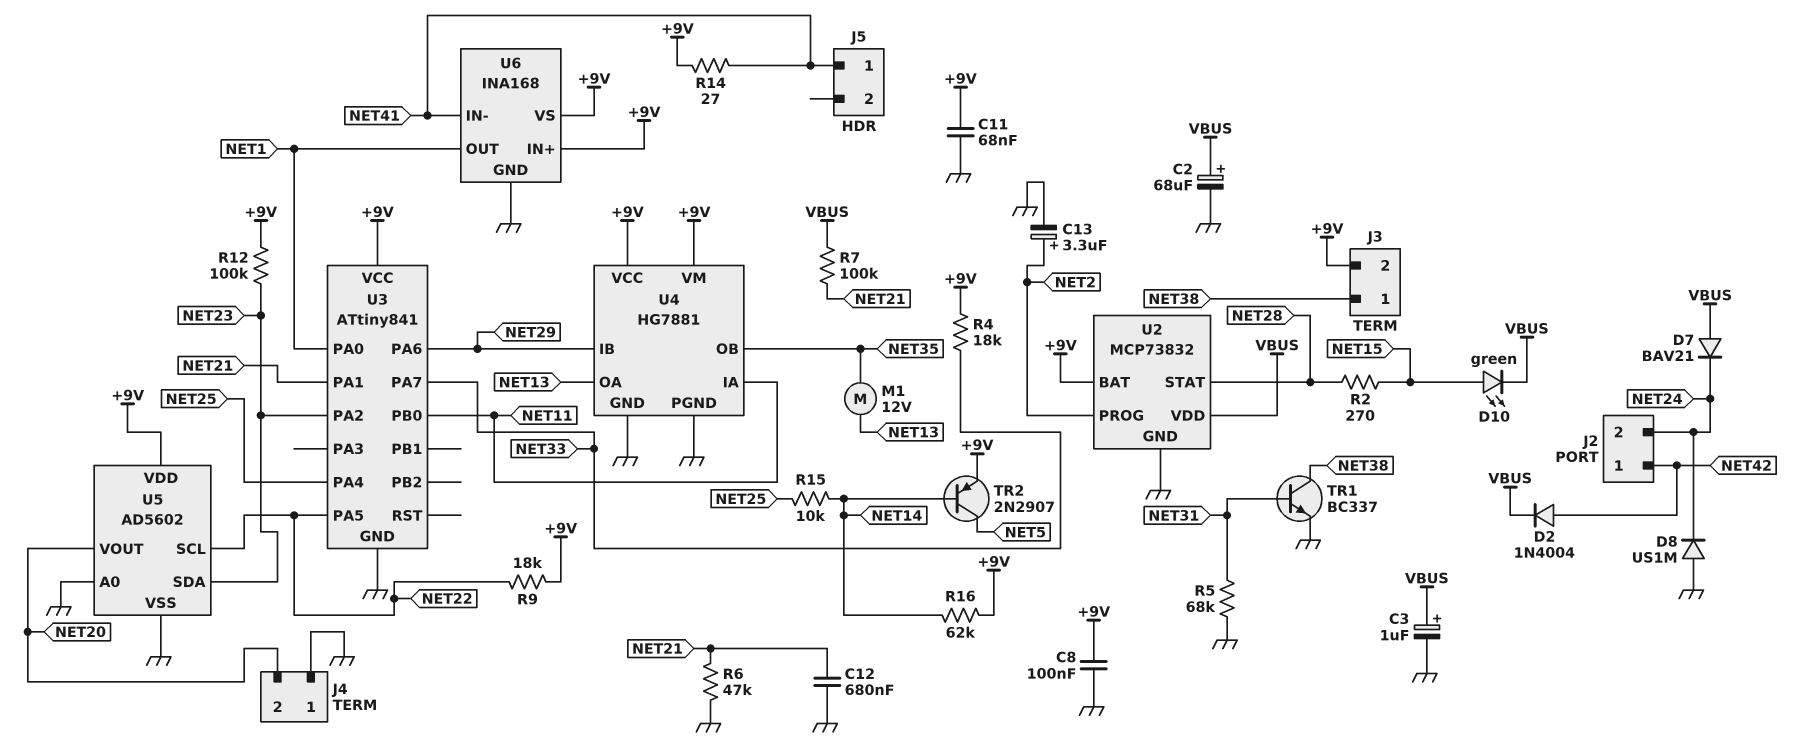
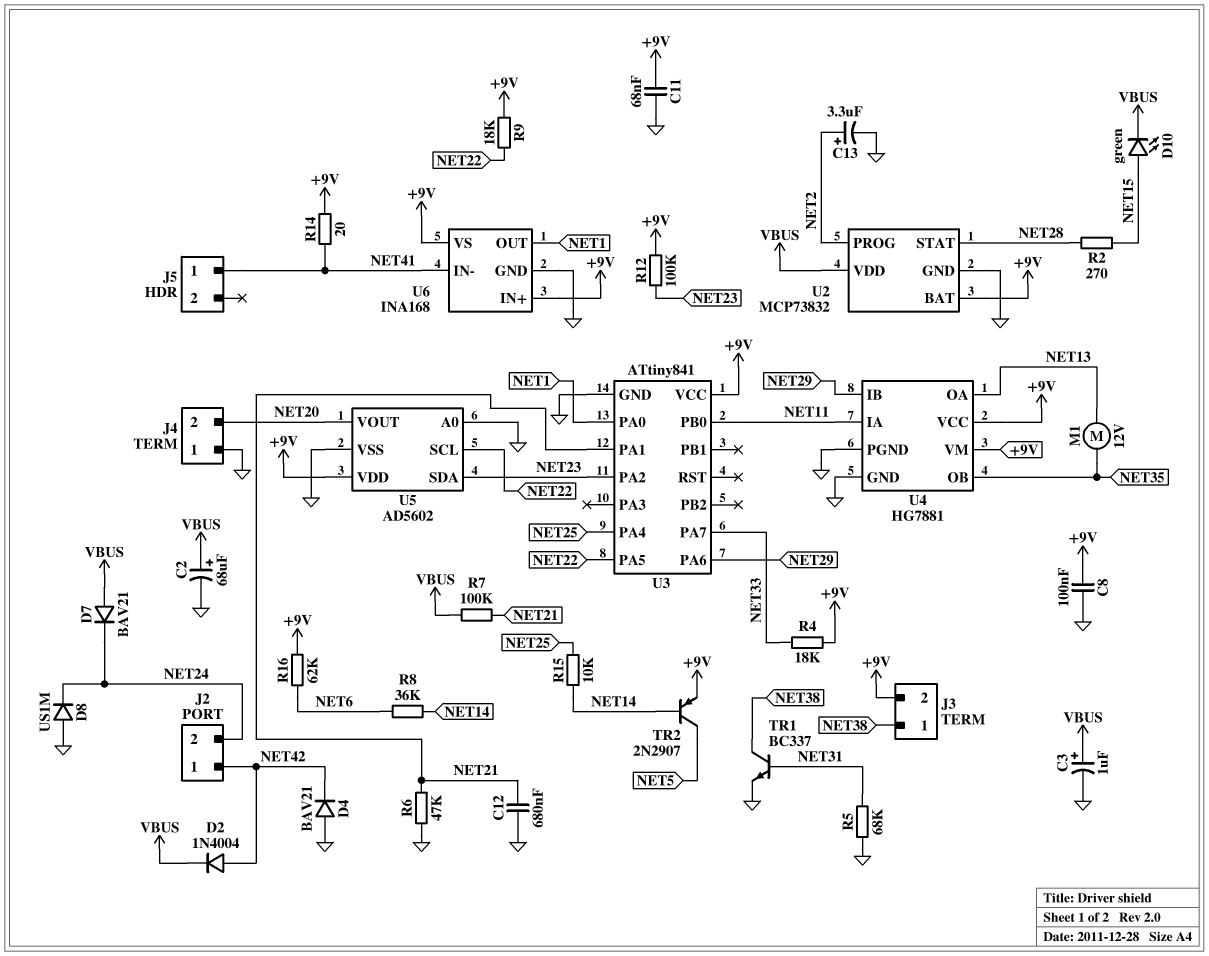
D4: none -> diode BAV21 (A GND, K NET42)
R8: none -> 36k (NET6, NET14)
R14: 27 (+9V, NET41) -> 20 (+9V, NET41)
R16: 62k (+9V, NET14) -> 62k (+9V, NET6)

